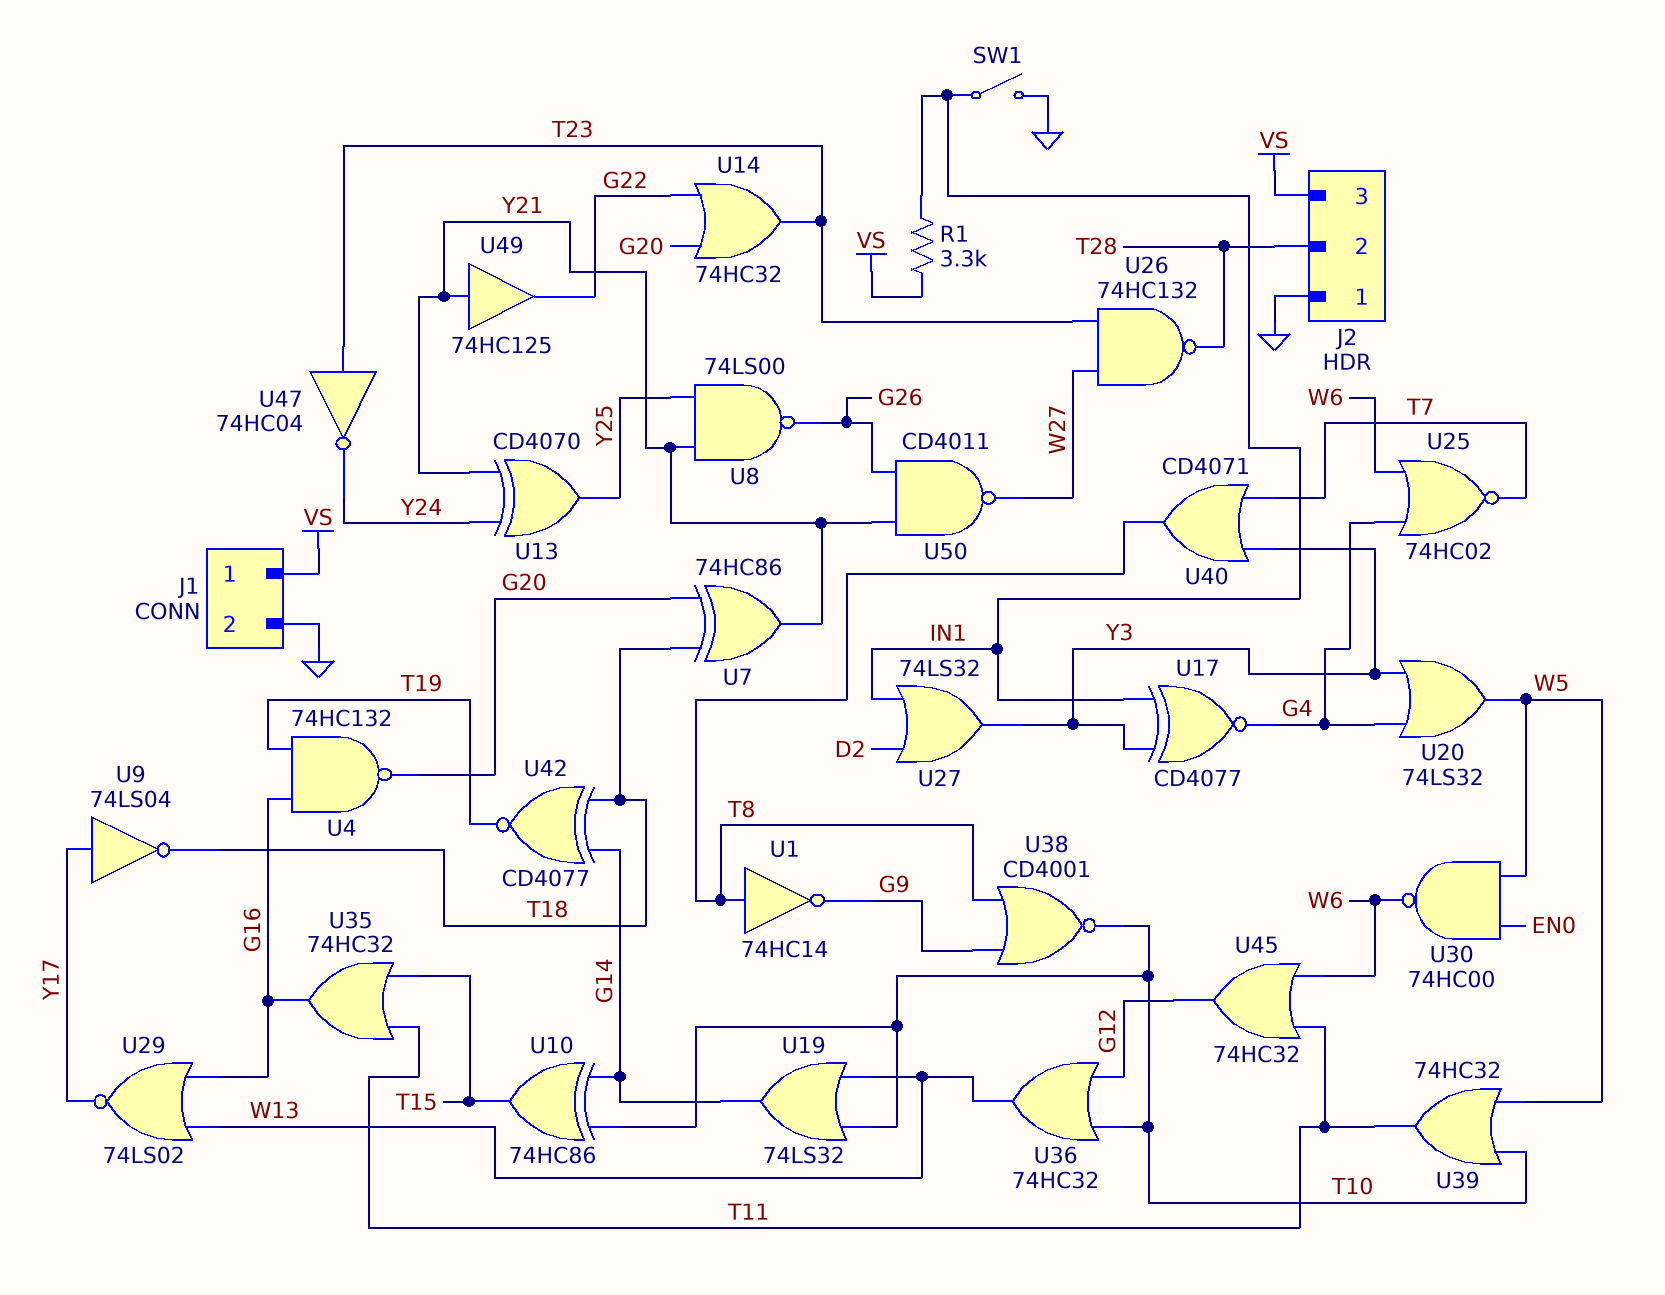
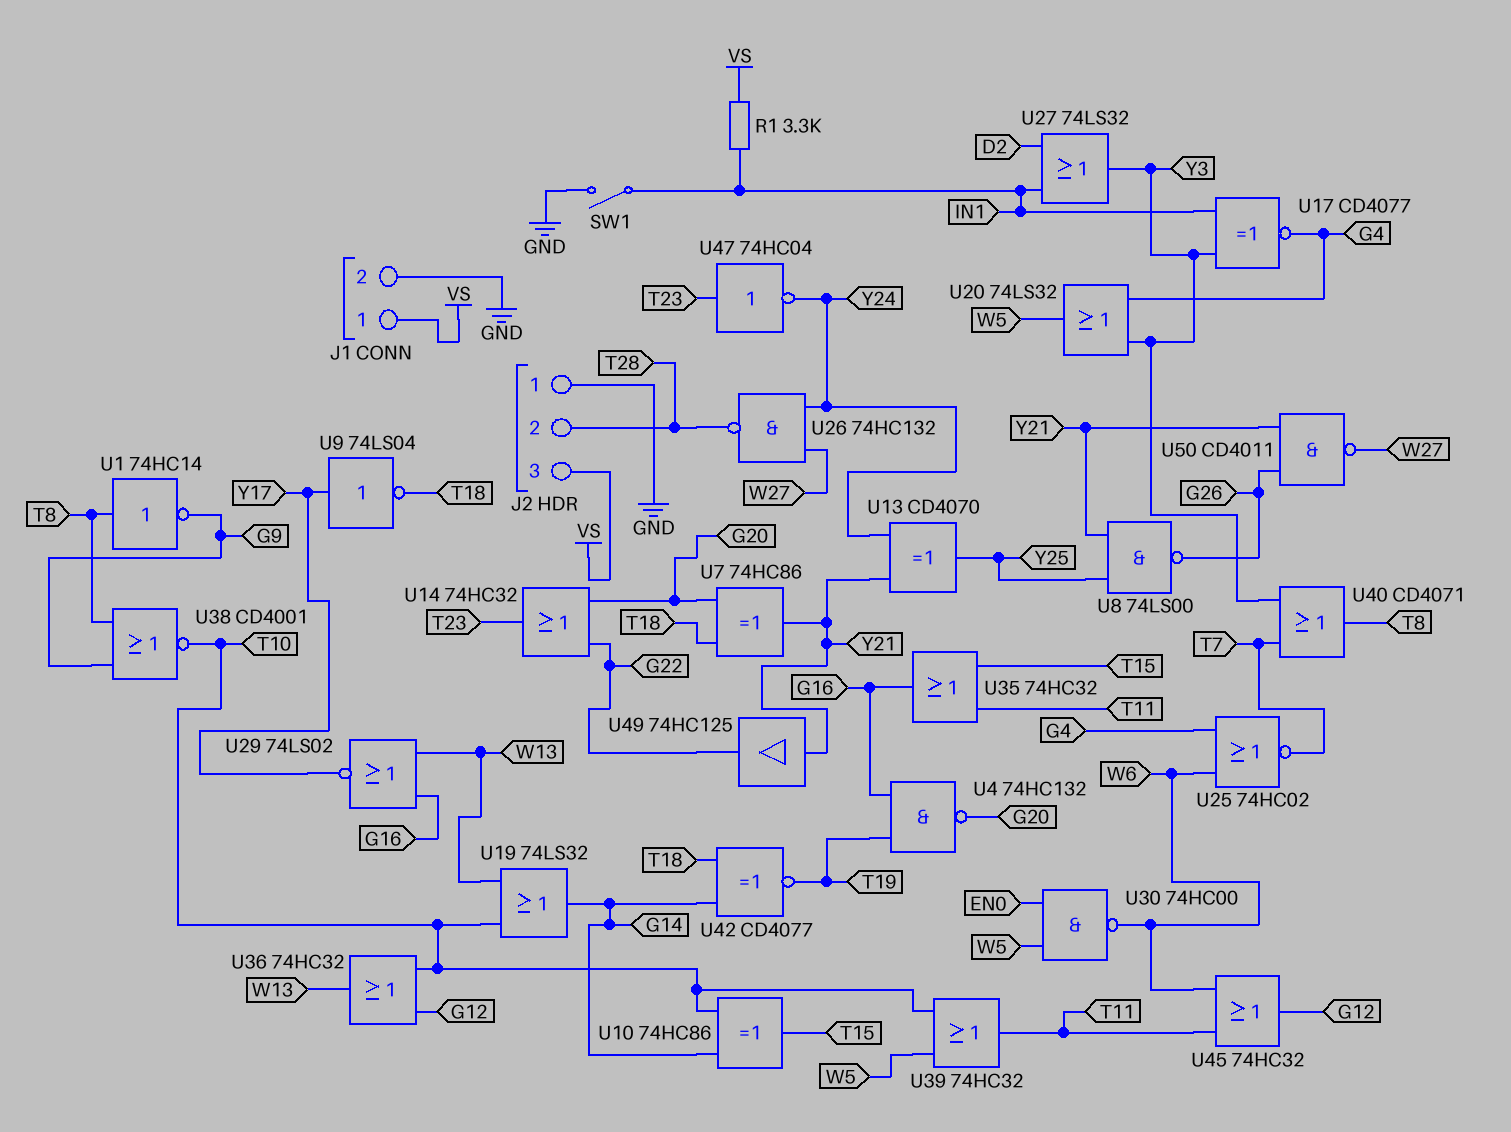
U26: NAND 74HC132 (in T23, in W27, out T28) -> NAND 74HC132 (in W27, in Y24, out T28)

